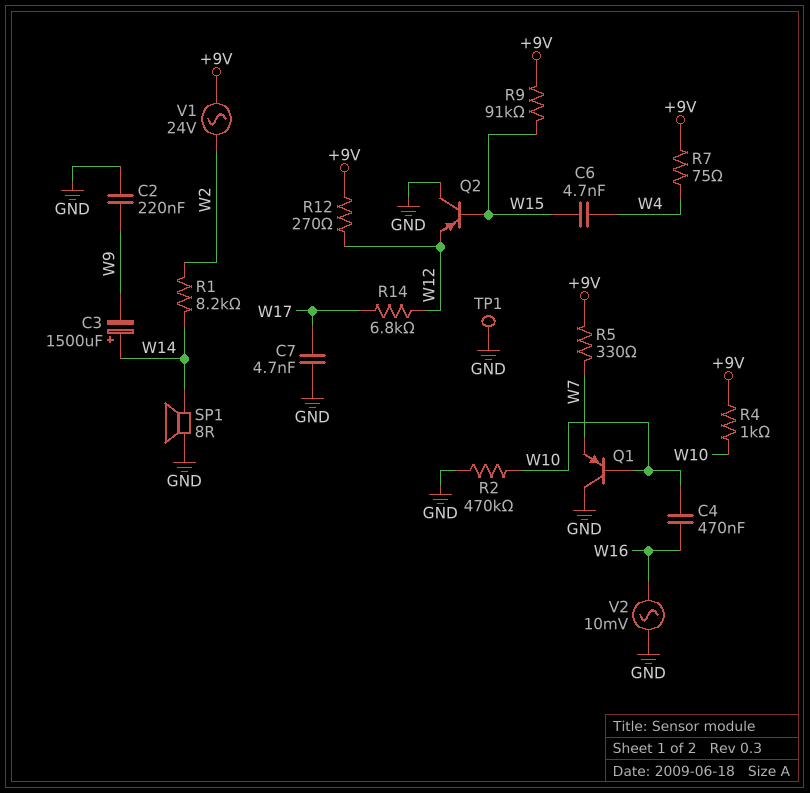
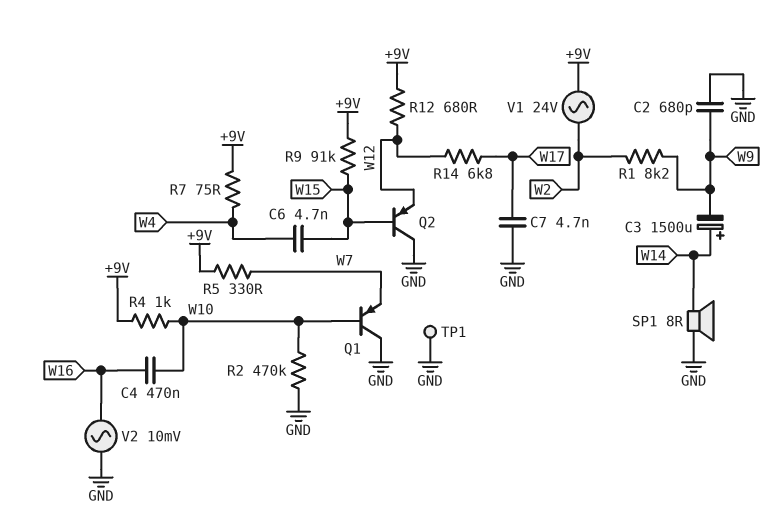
C2: 220nF (GND, W9) -> 680pF (GND, W9)
R1: 8.2k (W2, W14) -> 8.2k (W2, W9)
R12: 270 (+9V, W12) -> 680 (+9V, W12)

